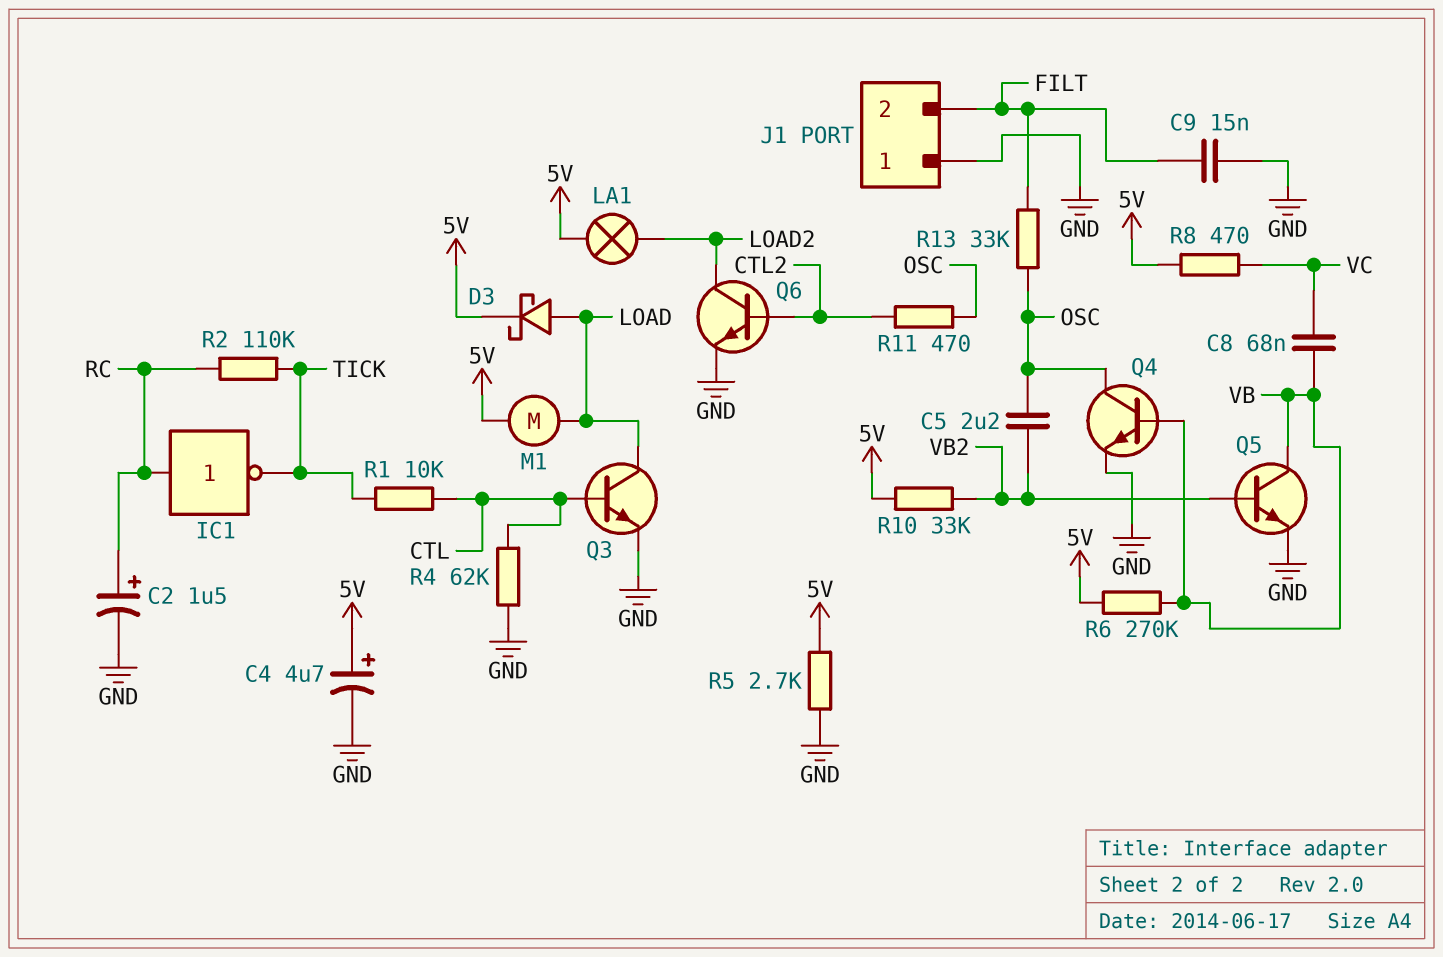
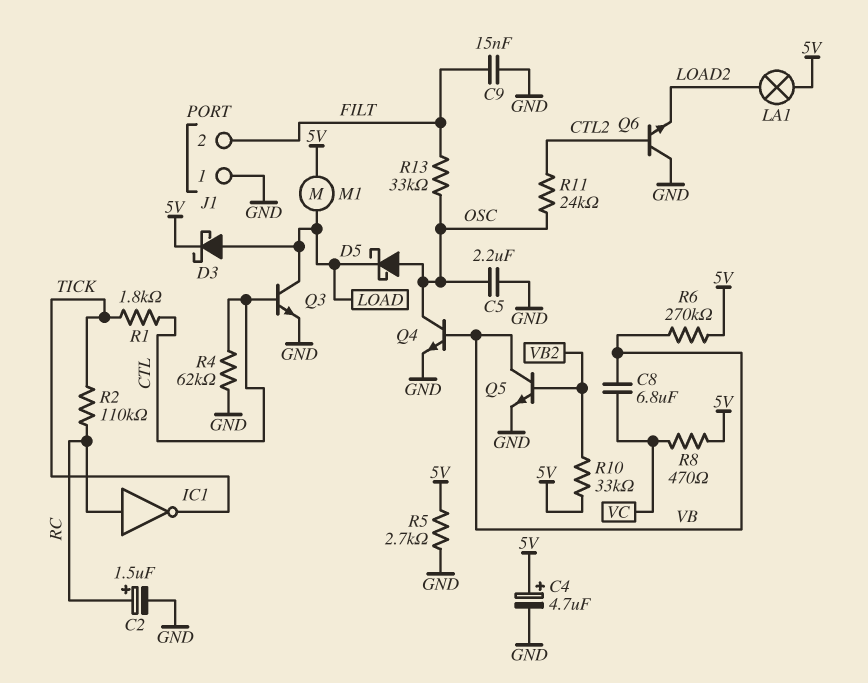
C5: 2.2uF (OSC, VB2) -> 2.2uF (GND, OSC)
C8: 68nF (VB, VC) -> 6.8uF (VB, VC)
D5: none -> schottky (A OSC, K LOAD)
Q6: NPN (B CTL2, C LOAD2, E GND) -> NPN (B CTL2, C GND, E LOAD2)
R1: 10k (CTL, TICK) -> 1.8k (CTL, TICK)
R11: 470 (CTL2, OSC) -> 24k (CTL2, OSC)

